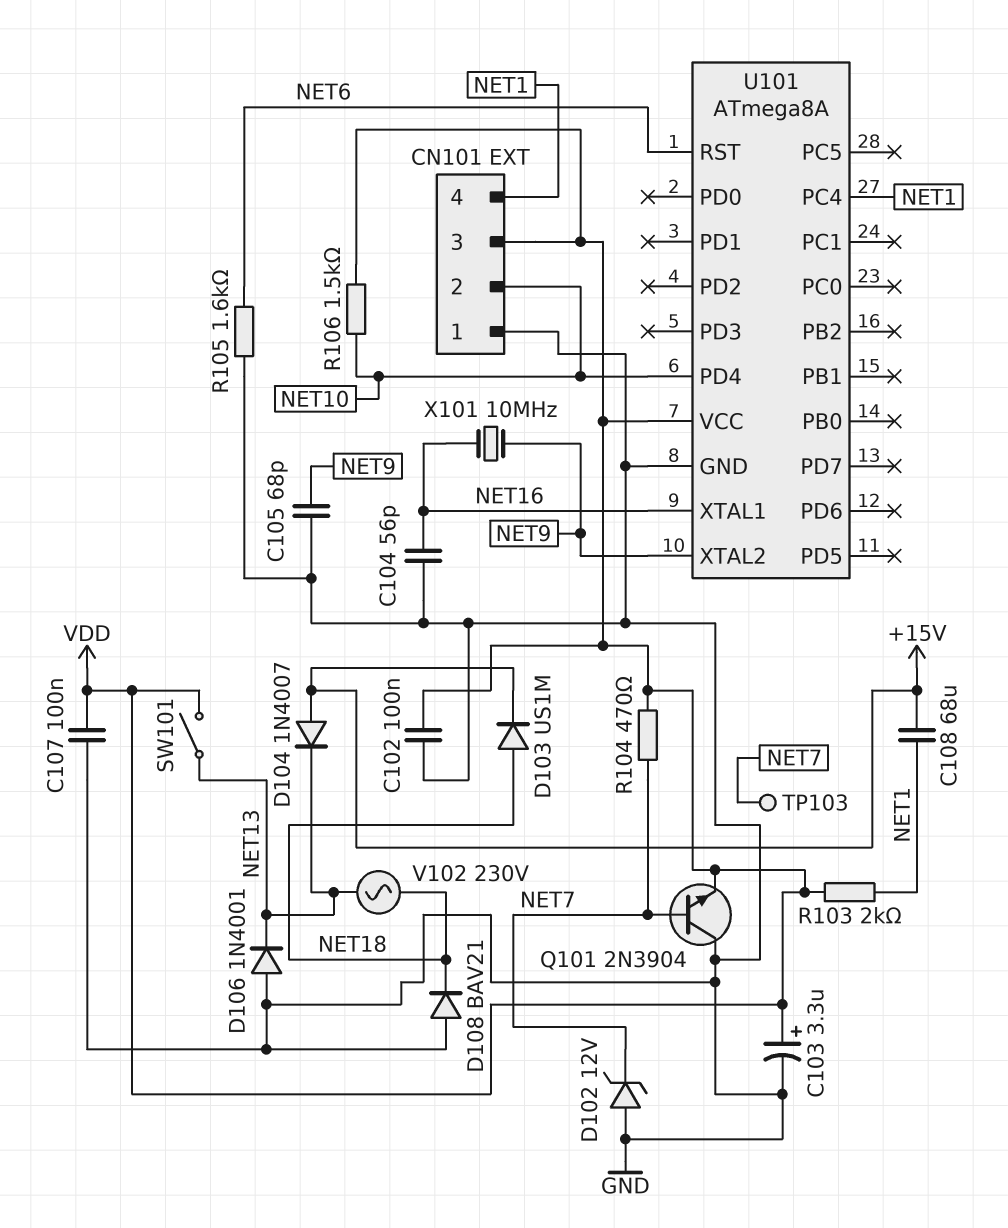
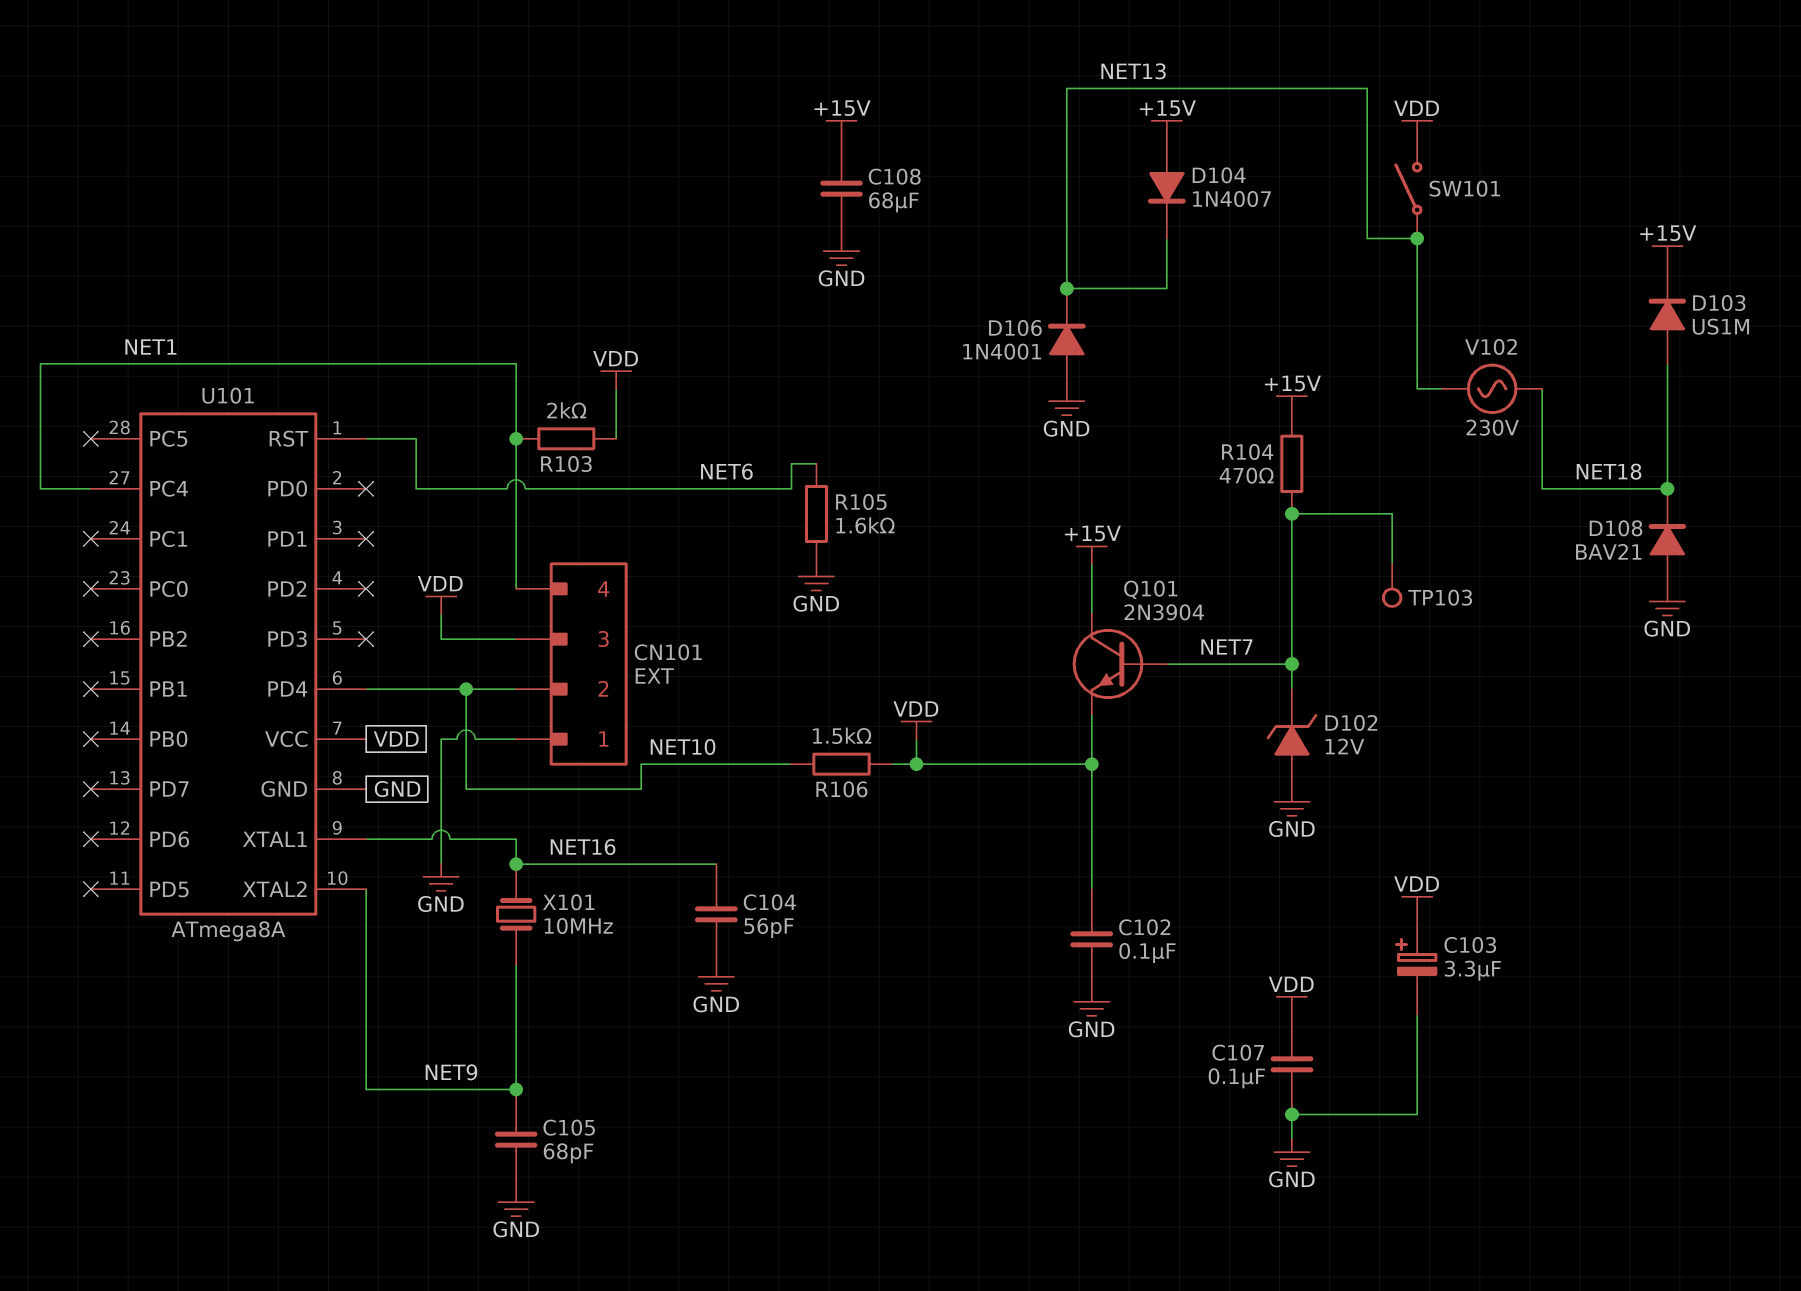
C108: 68uF (+15V, NET1) -> 68uF (+15V, GND)
Q101: NPN 2N3904 (B NET7, C GND, E VDD) -> NPN 2N3904 (B NET7, C +15V, E VDD)
R104: 470 (NET7, VDD) -> 470 (+15V, NET7)

